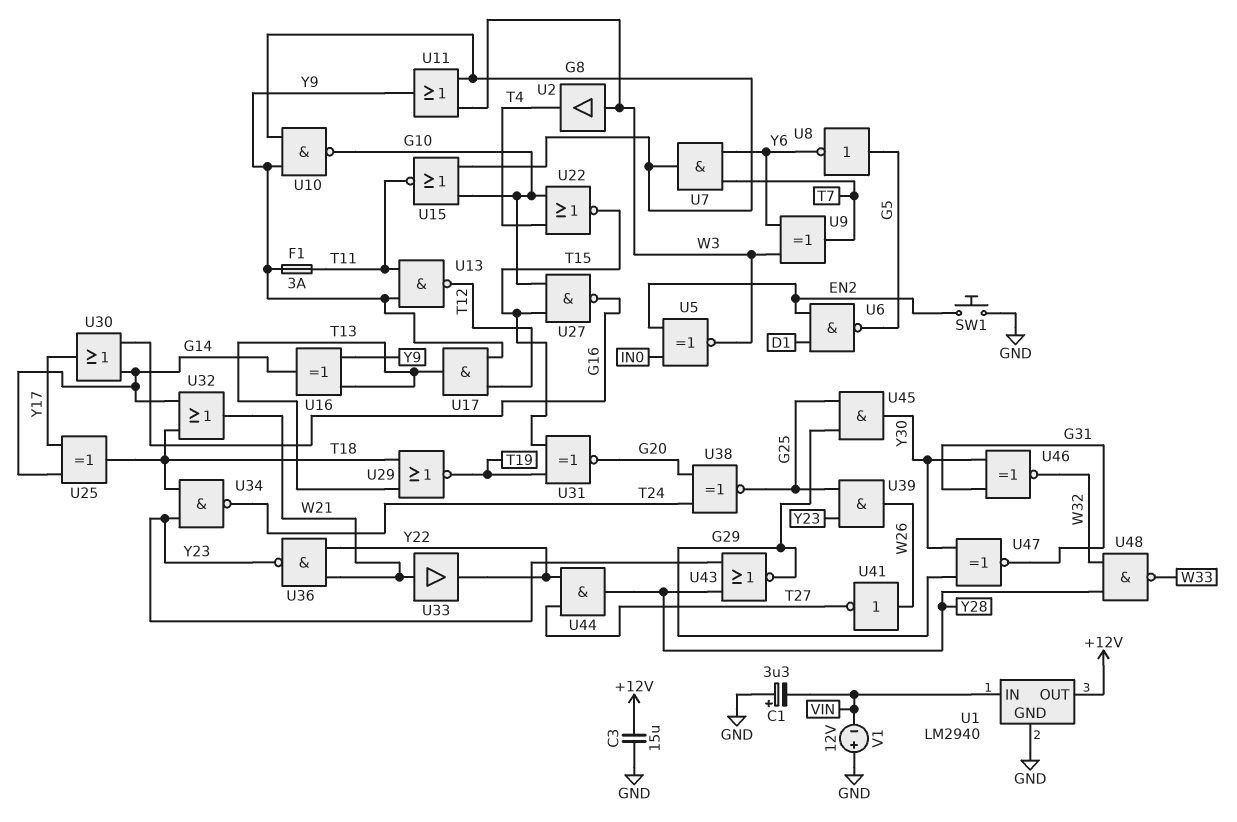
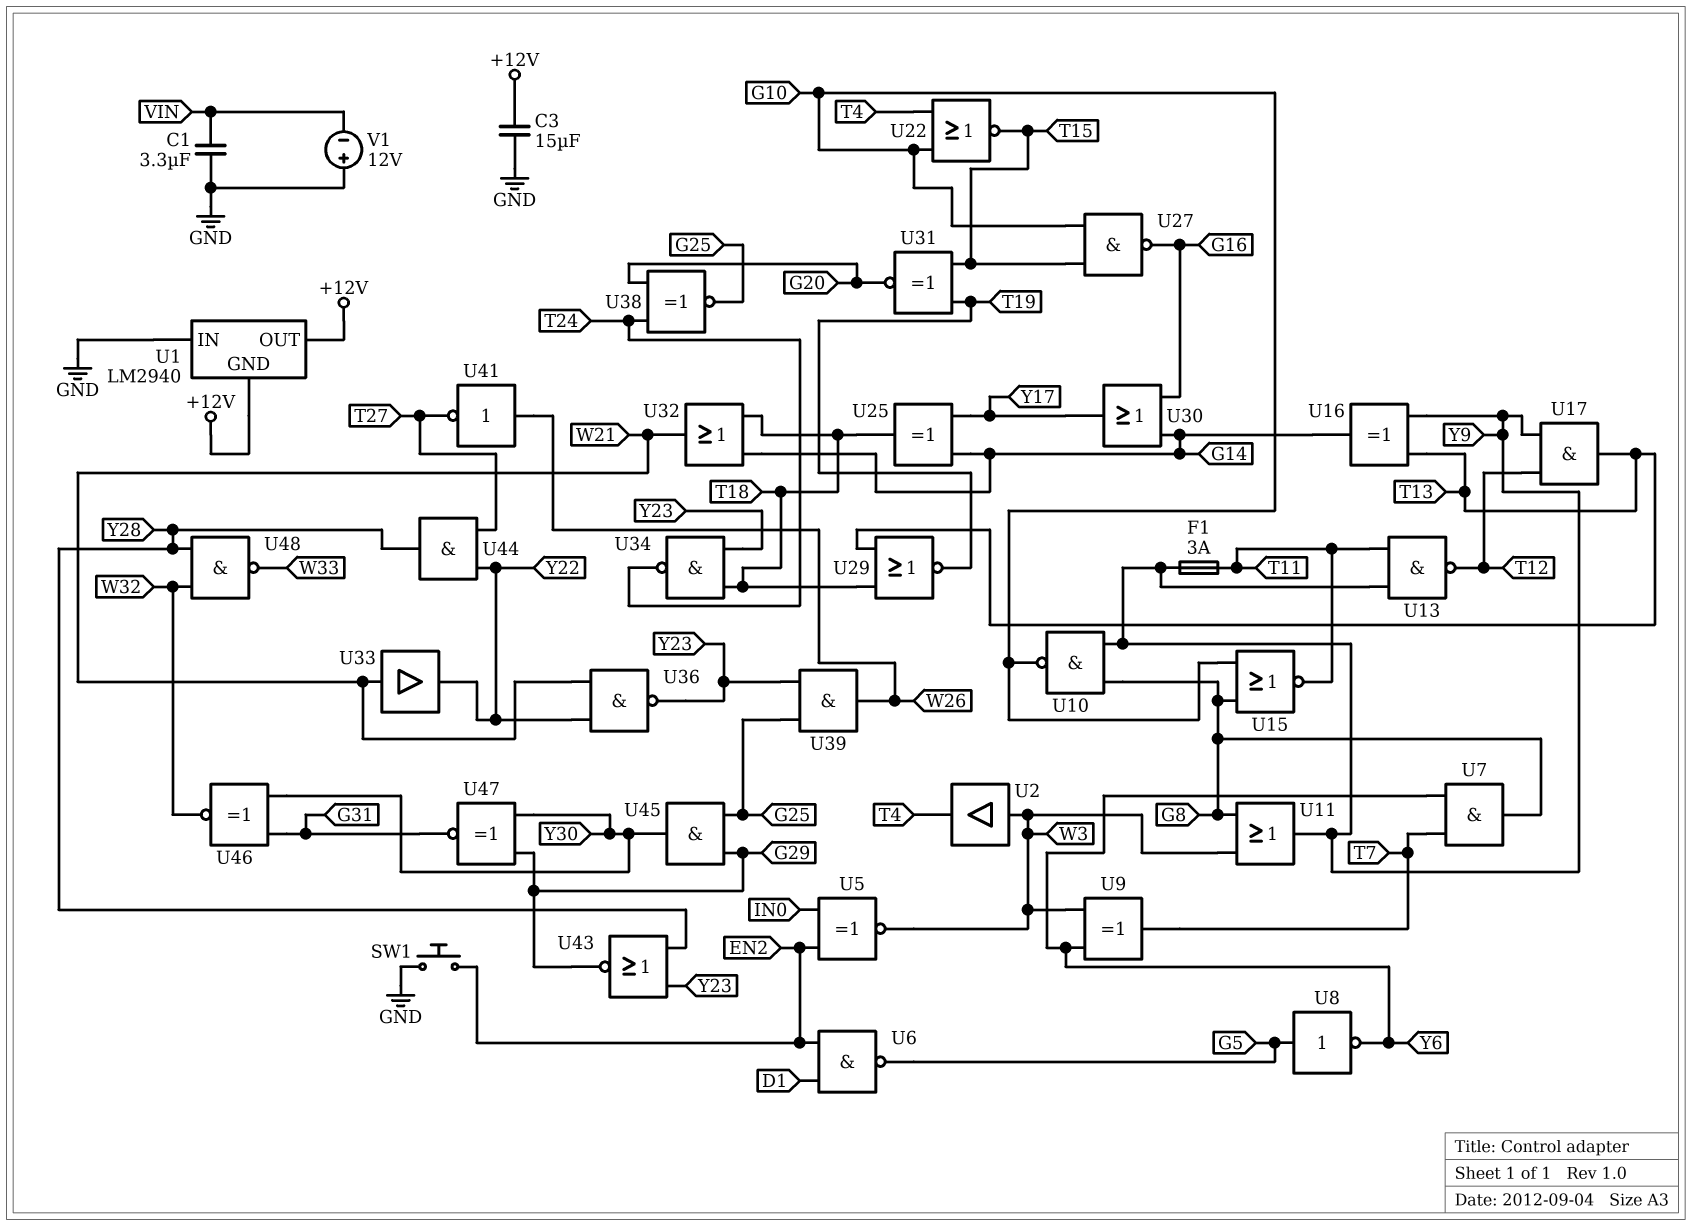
C1: 3.3uF (plus GND, minus VIN) -> 3.3uF (GND, VIN)
U1 pin GND: GND -> +12V
U1 pin IN: VIN -> GND

